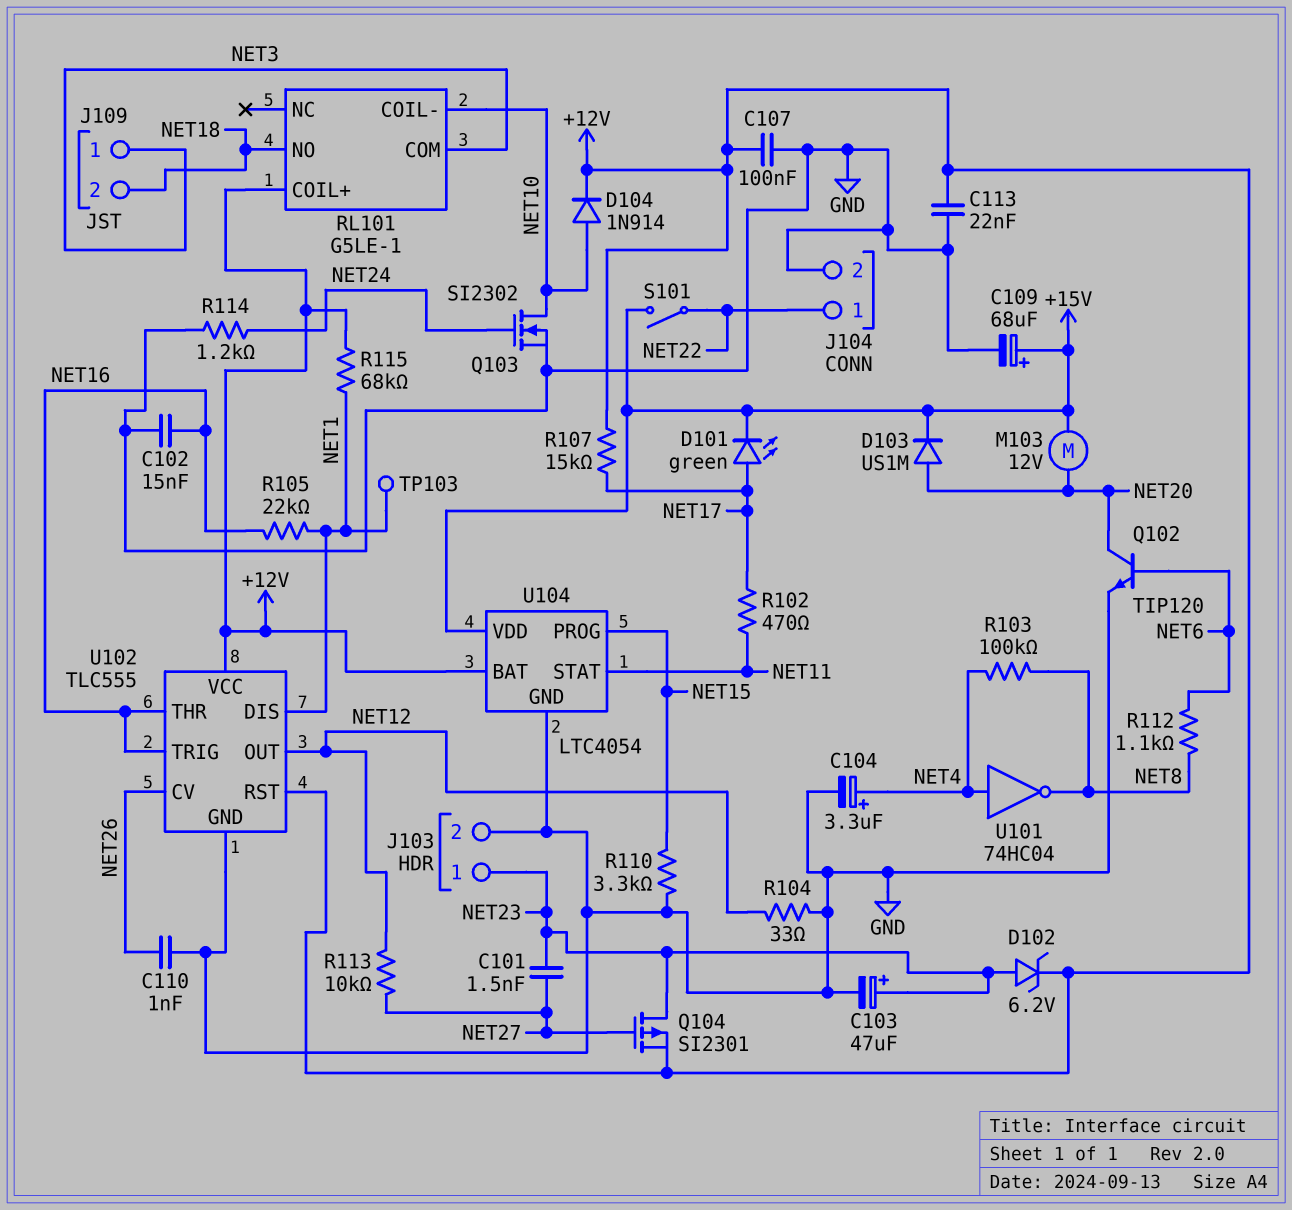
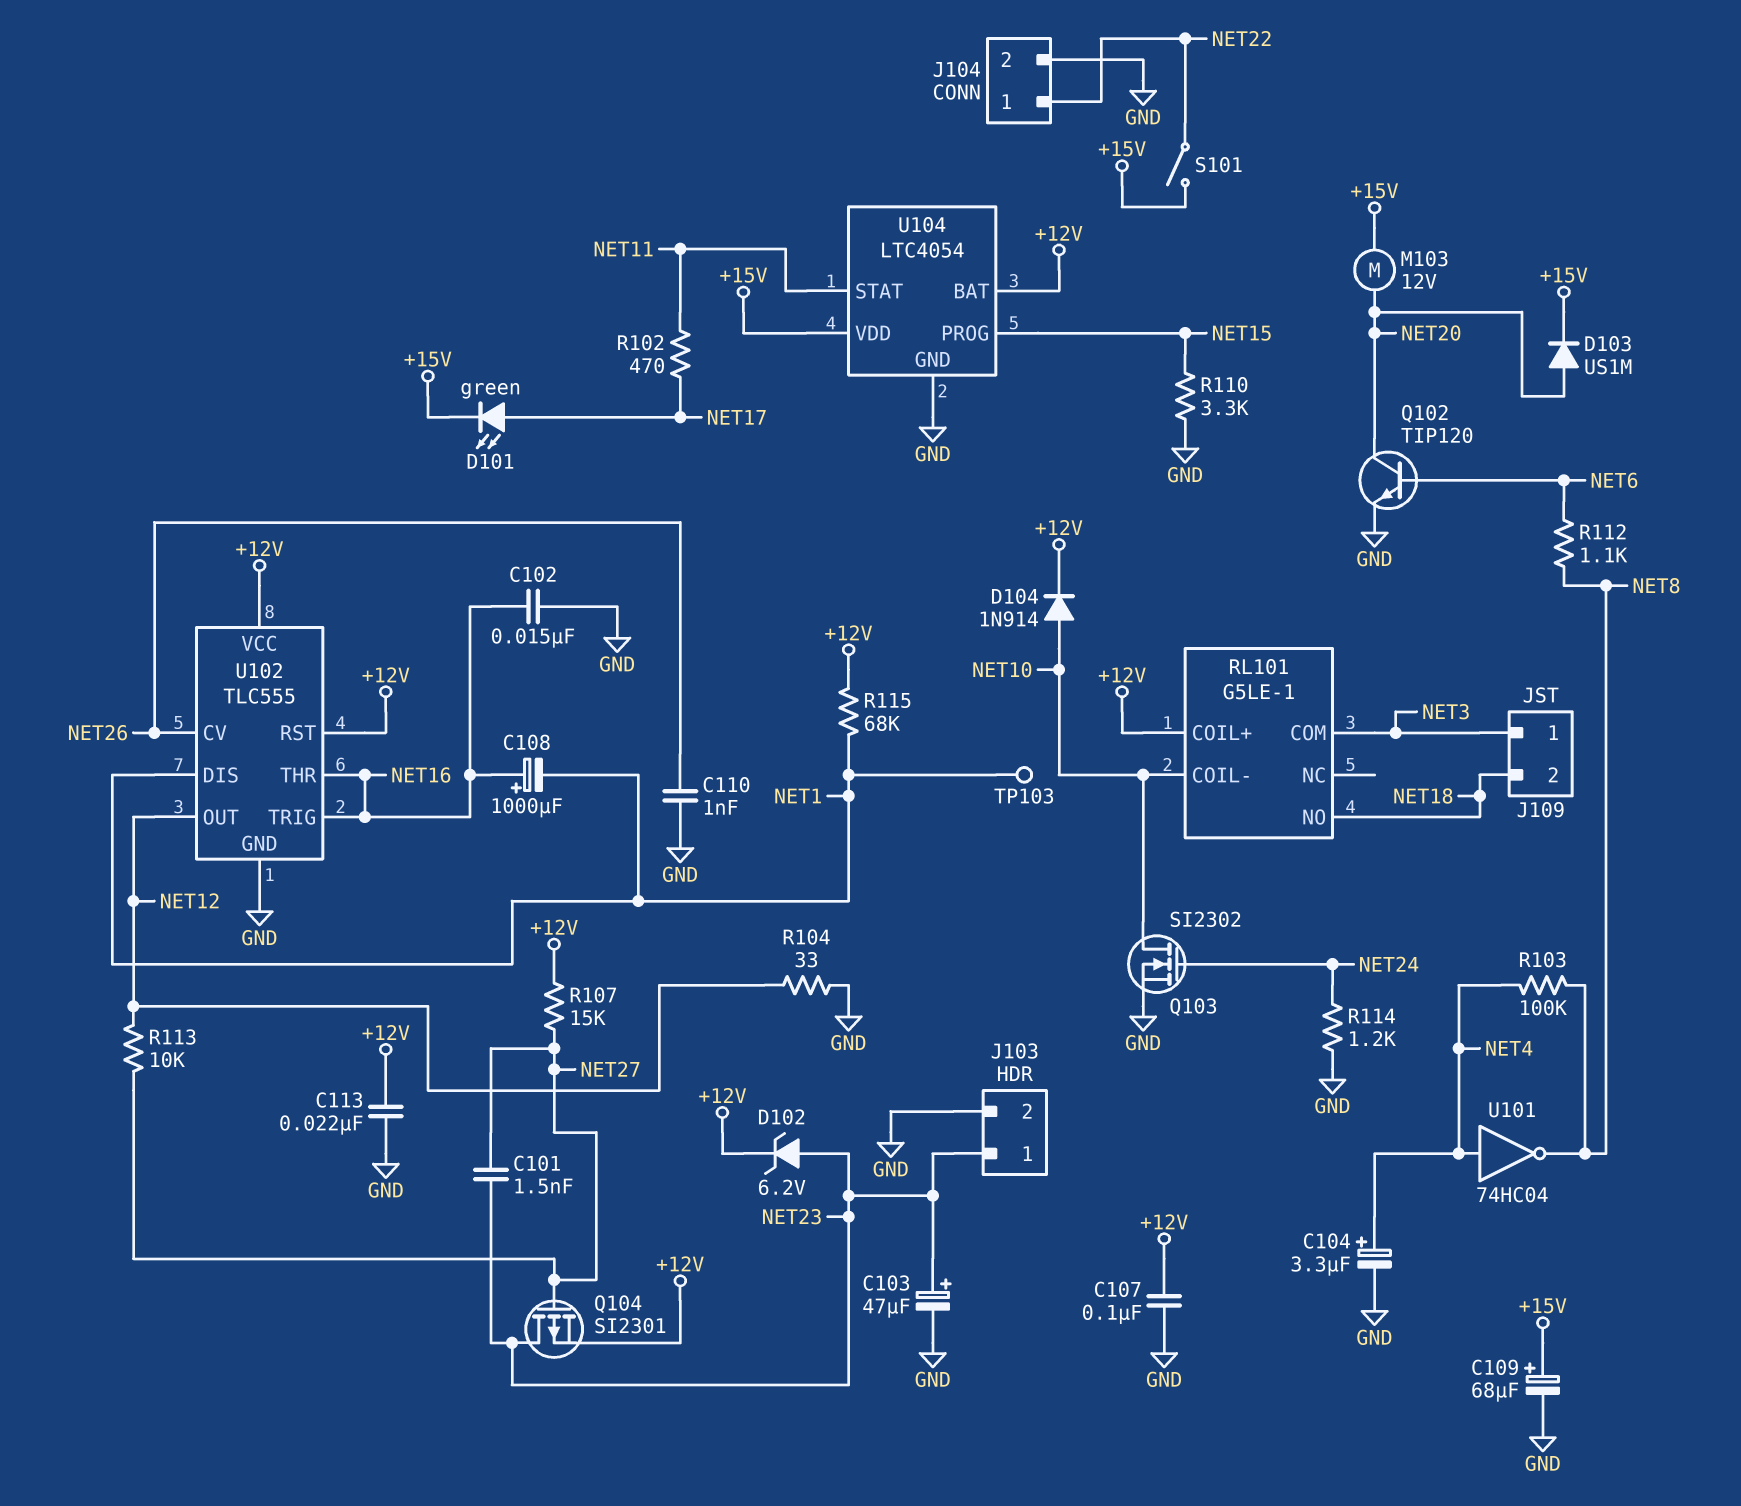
C108: none -> 1000uF (plus NET16, minus NET1)
R105: 22k (NET1, NET16) -> none
R107: 15k (+12V, NET17) -> 15k (+12V, NET27)

